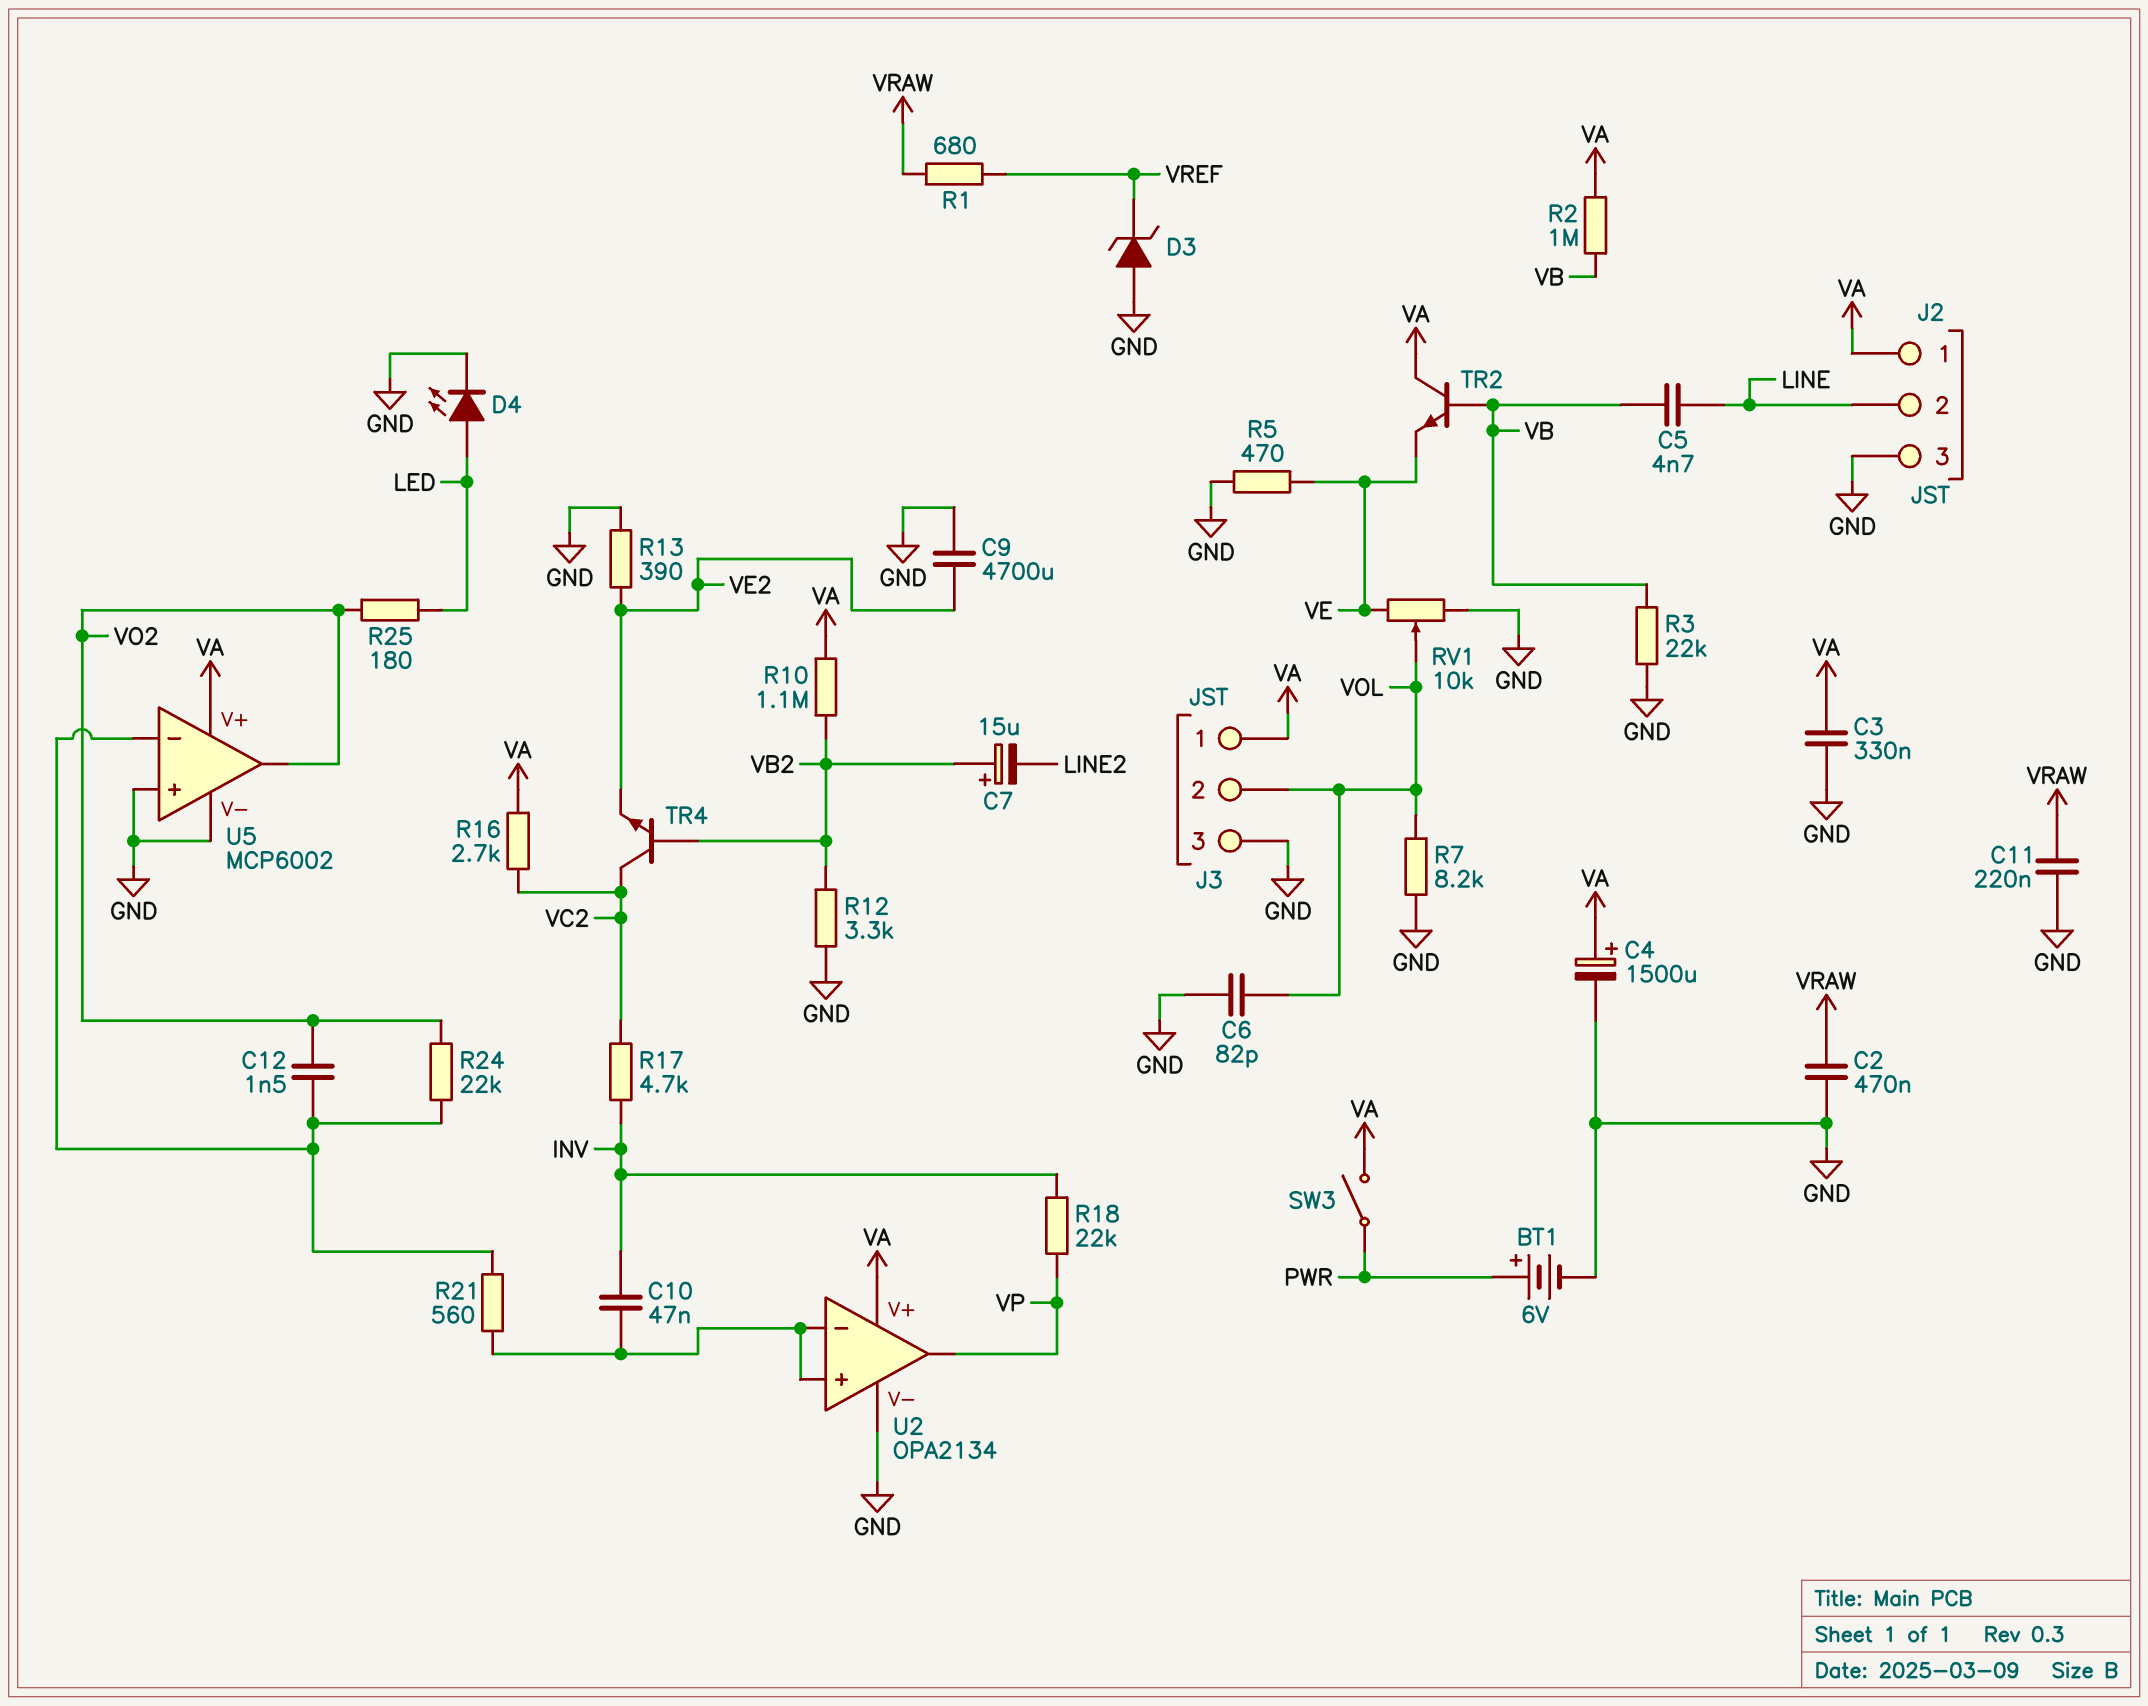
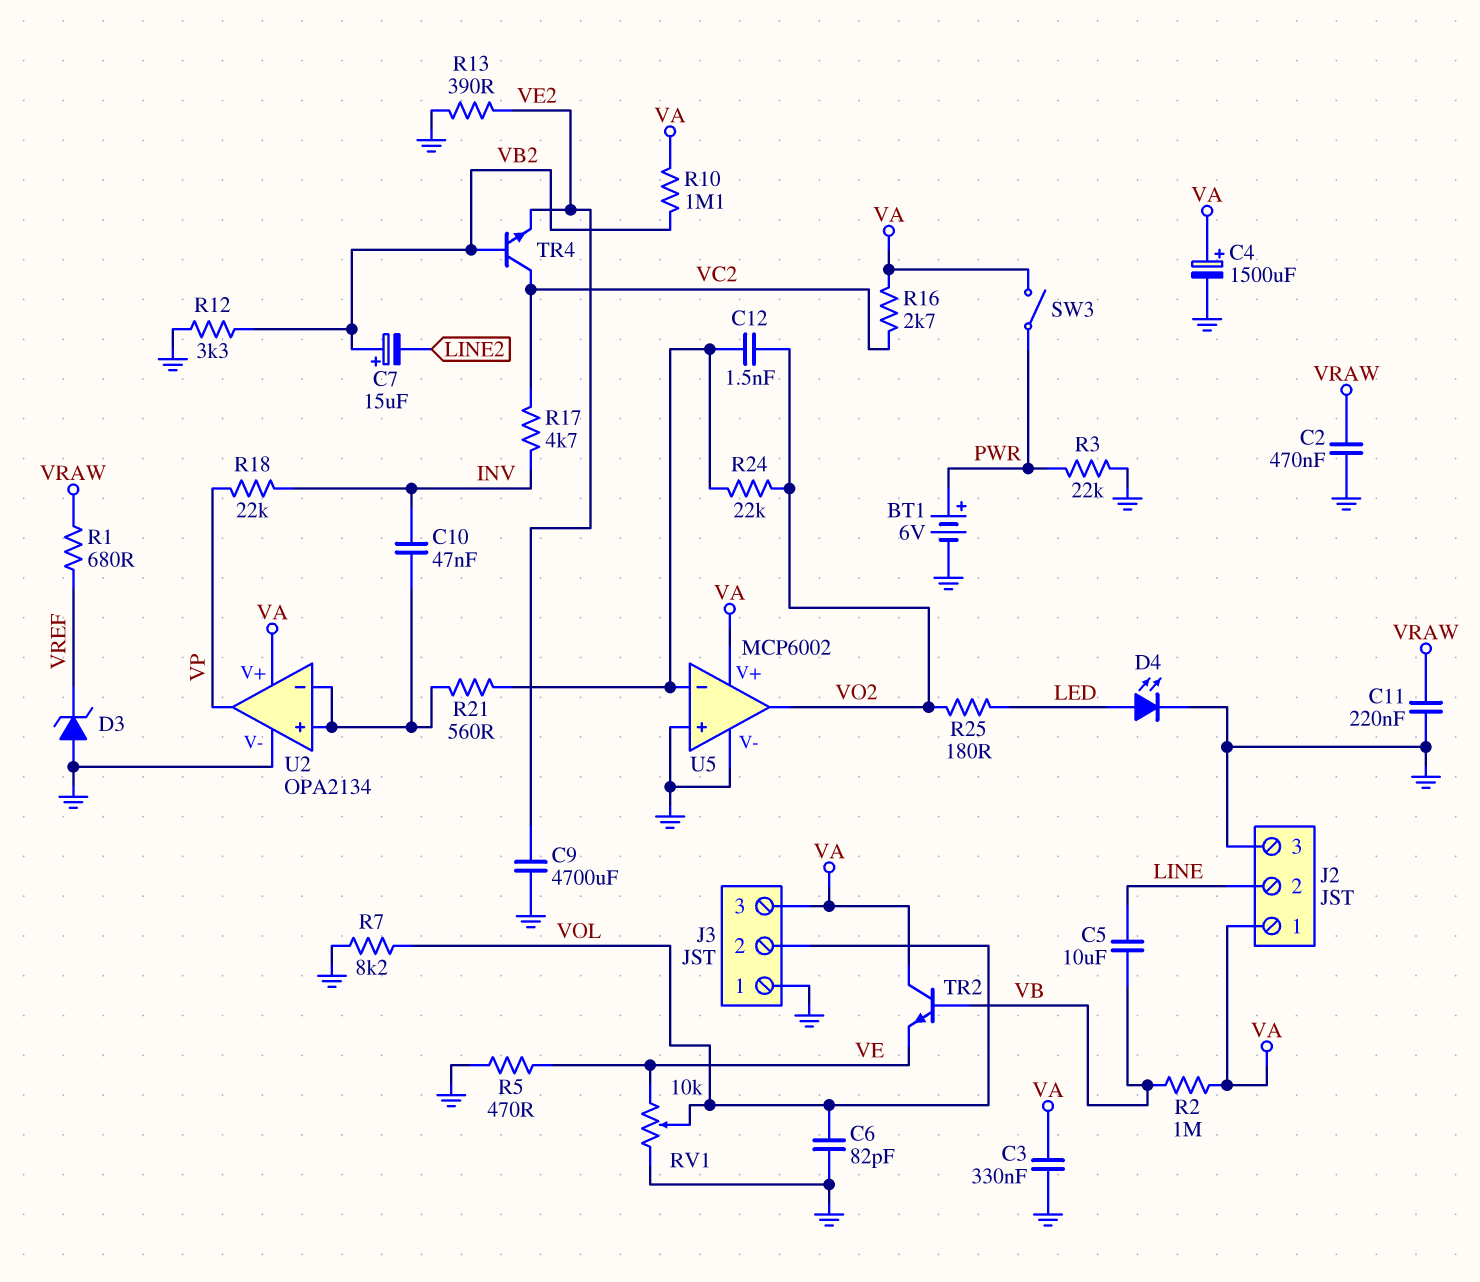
C5: 4.7nF (LINE, VB) -> 10uF (LINE, VB)
J3 pin 1: VA -> GND
J3 pin 3: GND -> VA
R3: 22k (GND, VB) -> 22k (GND, PWR)

